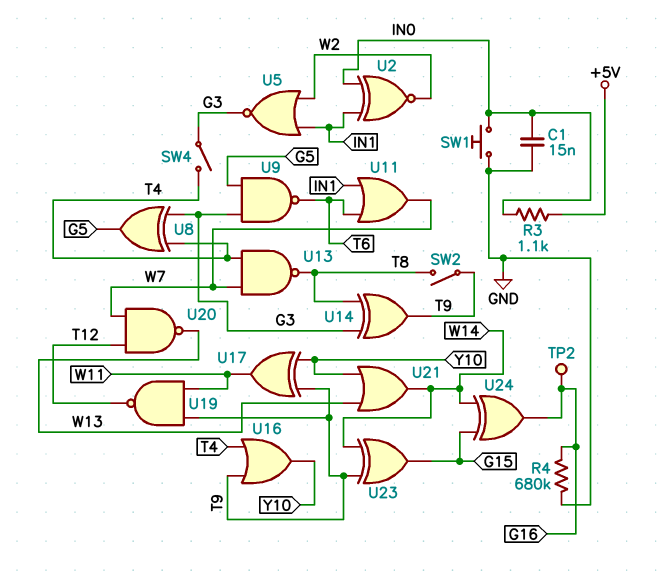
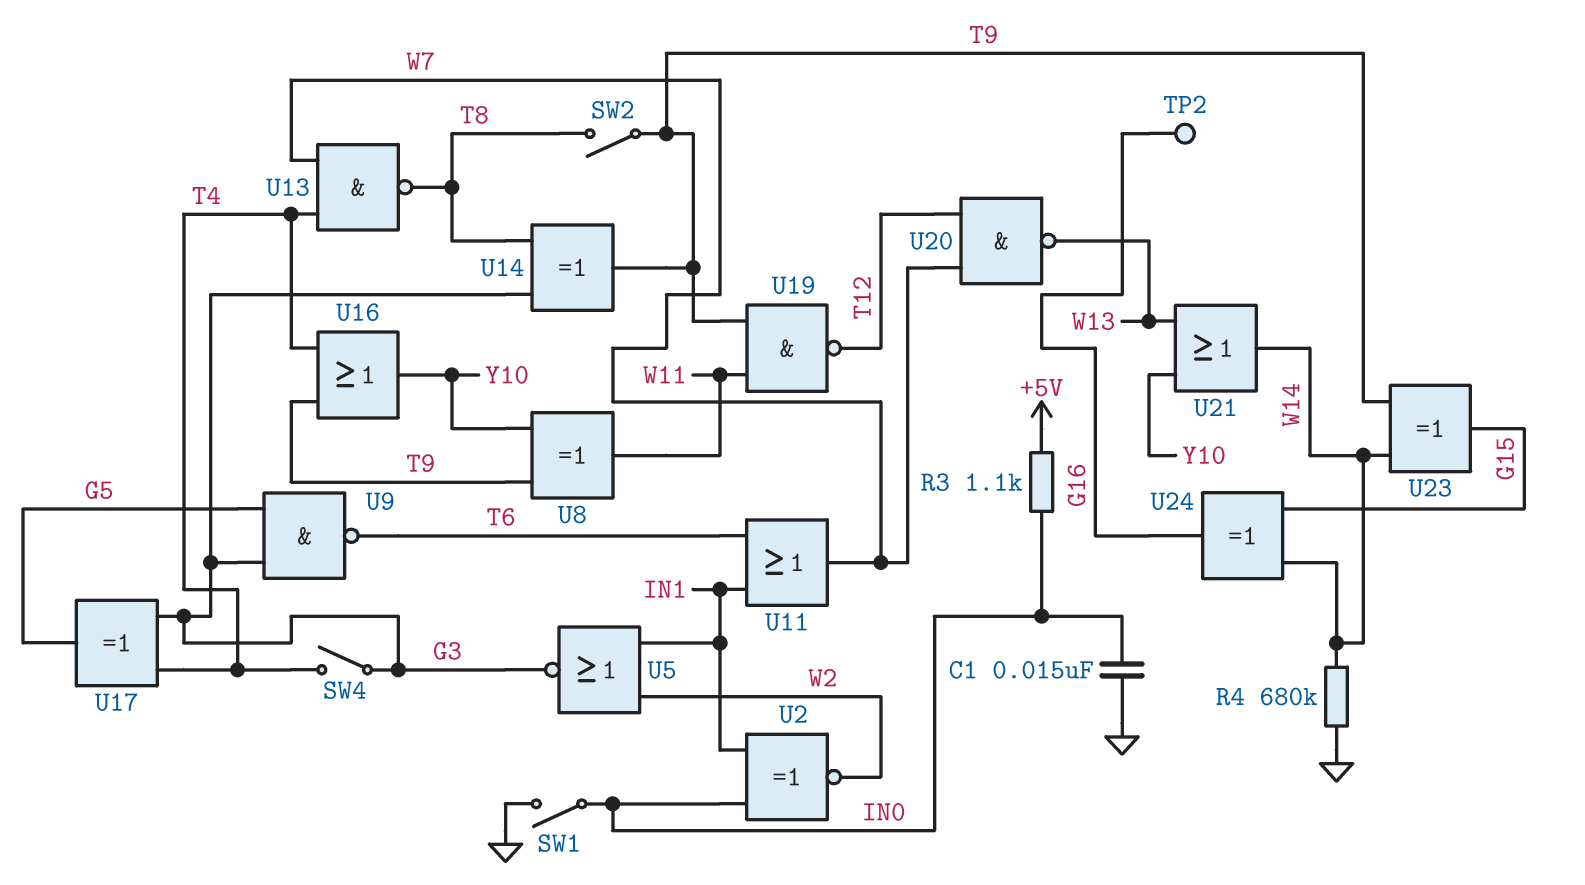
R4: 680k (G16, GND) -> 680k (GND, W14)
SW1: button (GND, IN0) -> switch (GND, IN0)
U8: XOR (in G3, in T4, out G5) -> XOR (in T9, in Y10, out W11)
U17: XOR (in T9, in Y10, out W11) -> XOR (in G3, in T4, out G5)

